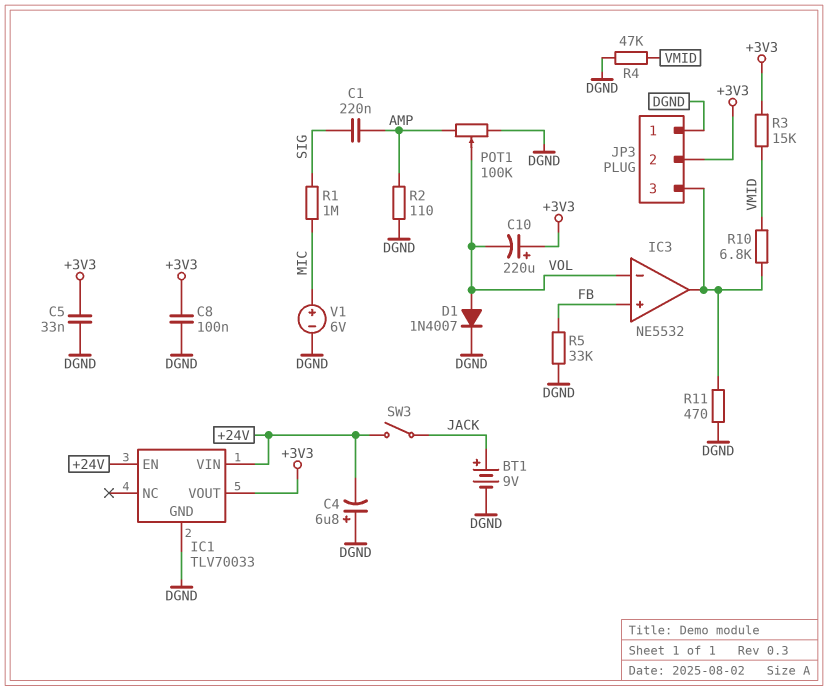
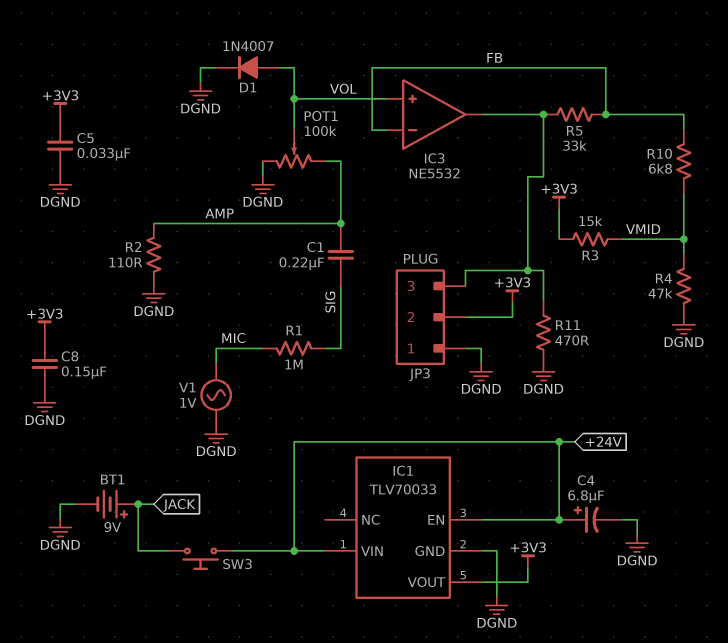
C4: 6.8uF (plus DGND, minus +24V) -> 6.8uF (plus +24V, minus DGND)
C8: 100nF (+3V3, DGND) -> 150nF (+3V3, DGND)
C10: 220uF (plus +3V3, minus VOL) -> none
IC3 pin in+: FB -> VOL
IC3 pin in-: VOL -> FB
R5: 33k (DGND, FB) -> 33k (FB, IC3/out)
R10: 6.8k (IC3/out, VMID) -> 6.8k (FB, VMID)
SW3: switch (+24V, JACK) -> button (+24V, JACK)
V1: 6V (plus MIC, minus DGND) -> AC 1V (DGND, MIC)

